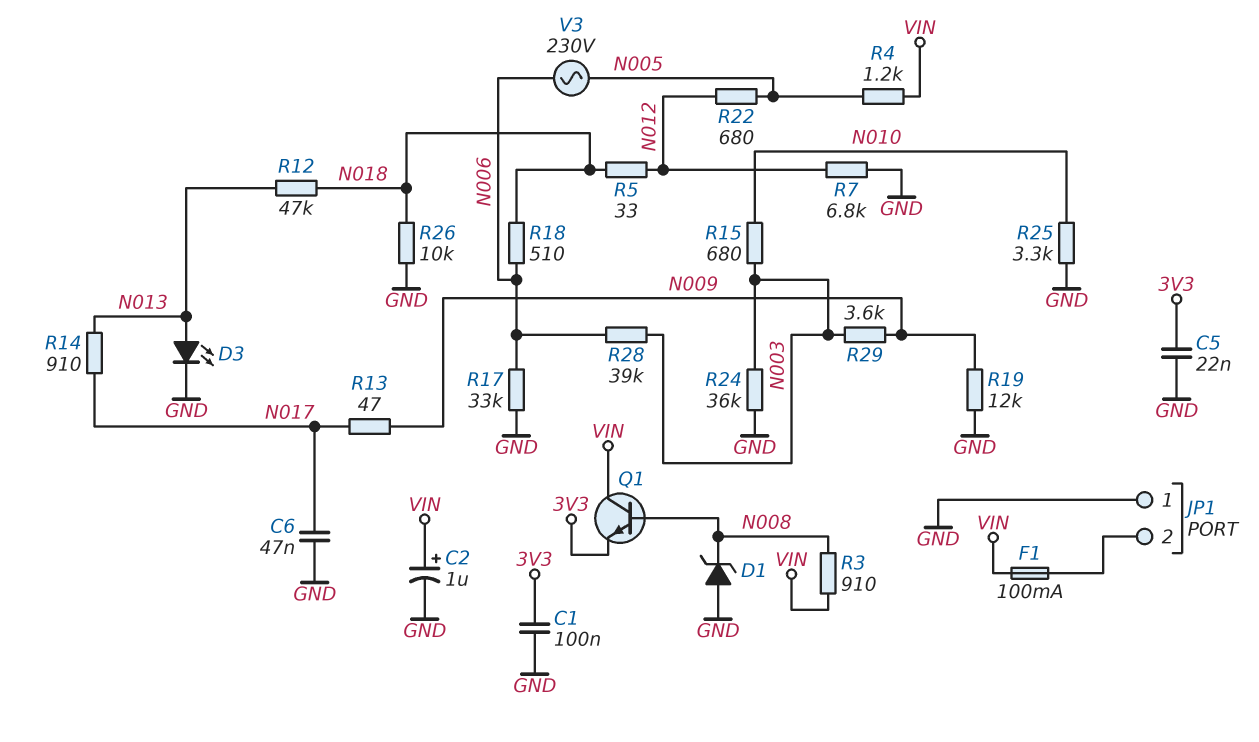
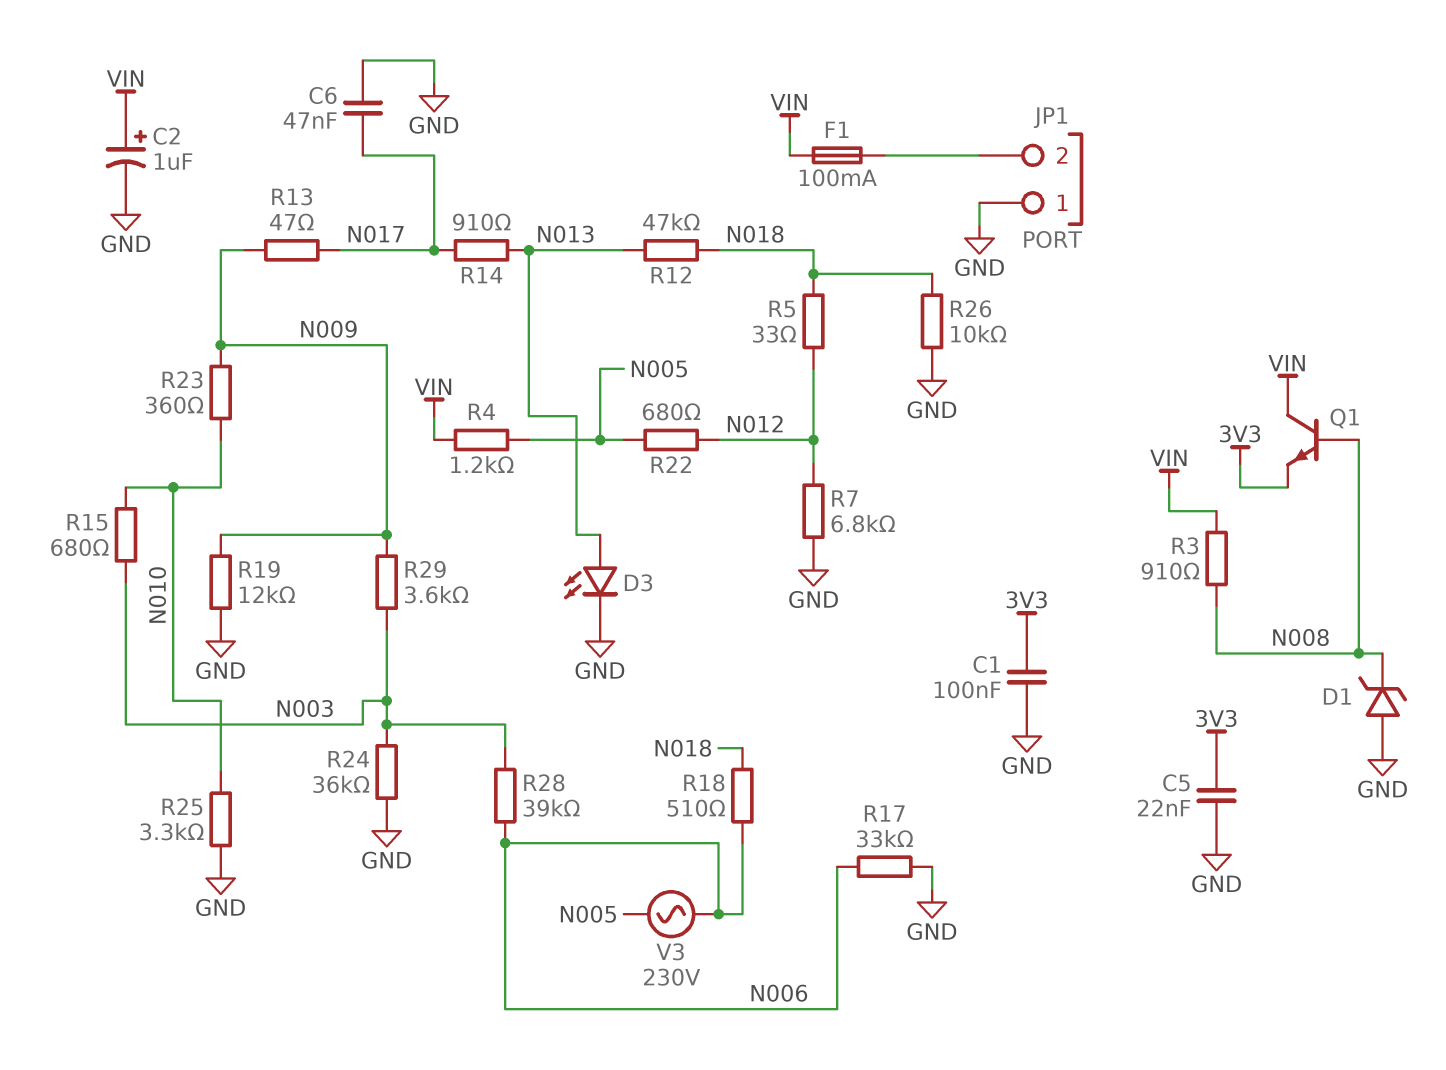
R23: none -> 360 (N009, N010)

